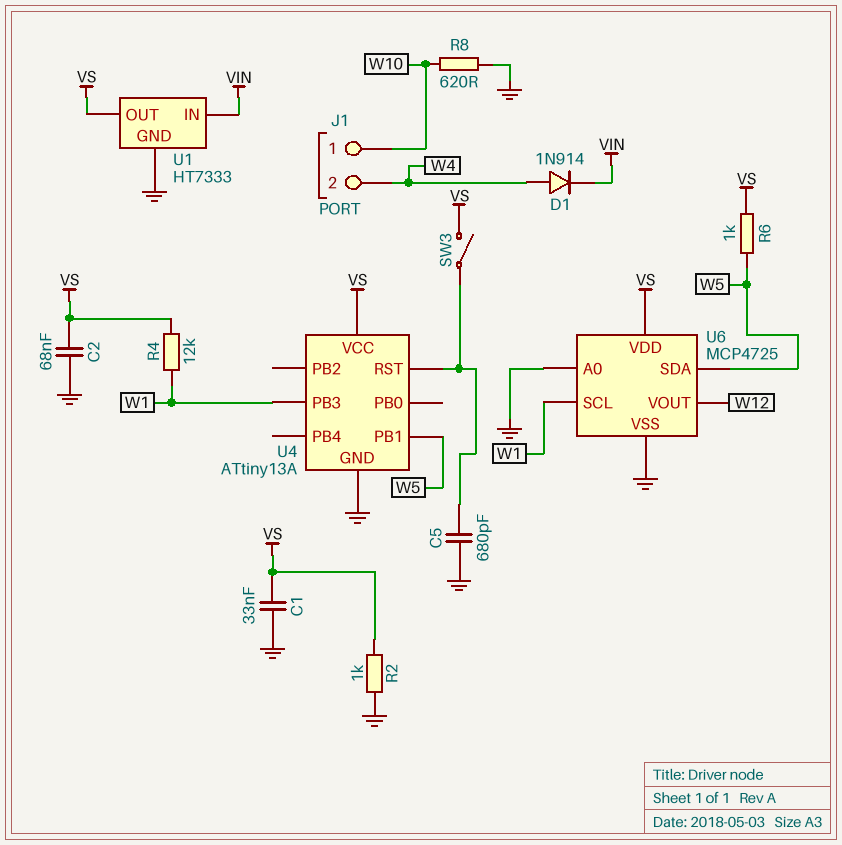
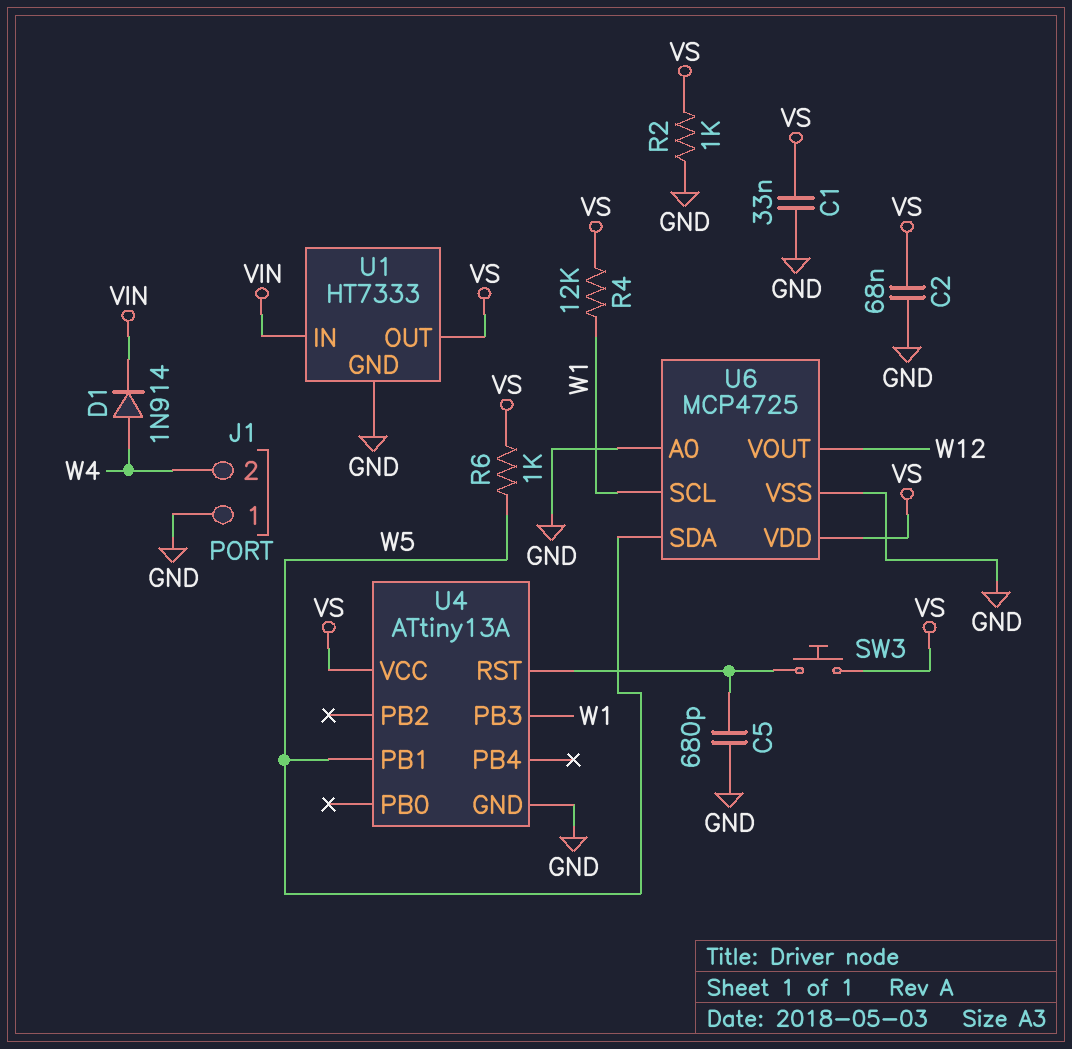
J1 pin 1: W10 -> GND
R8: 620 (GND, W10) -> none
SW3: switch (U4/RST, VS) -> button (U4/RST, VS)

